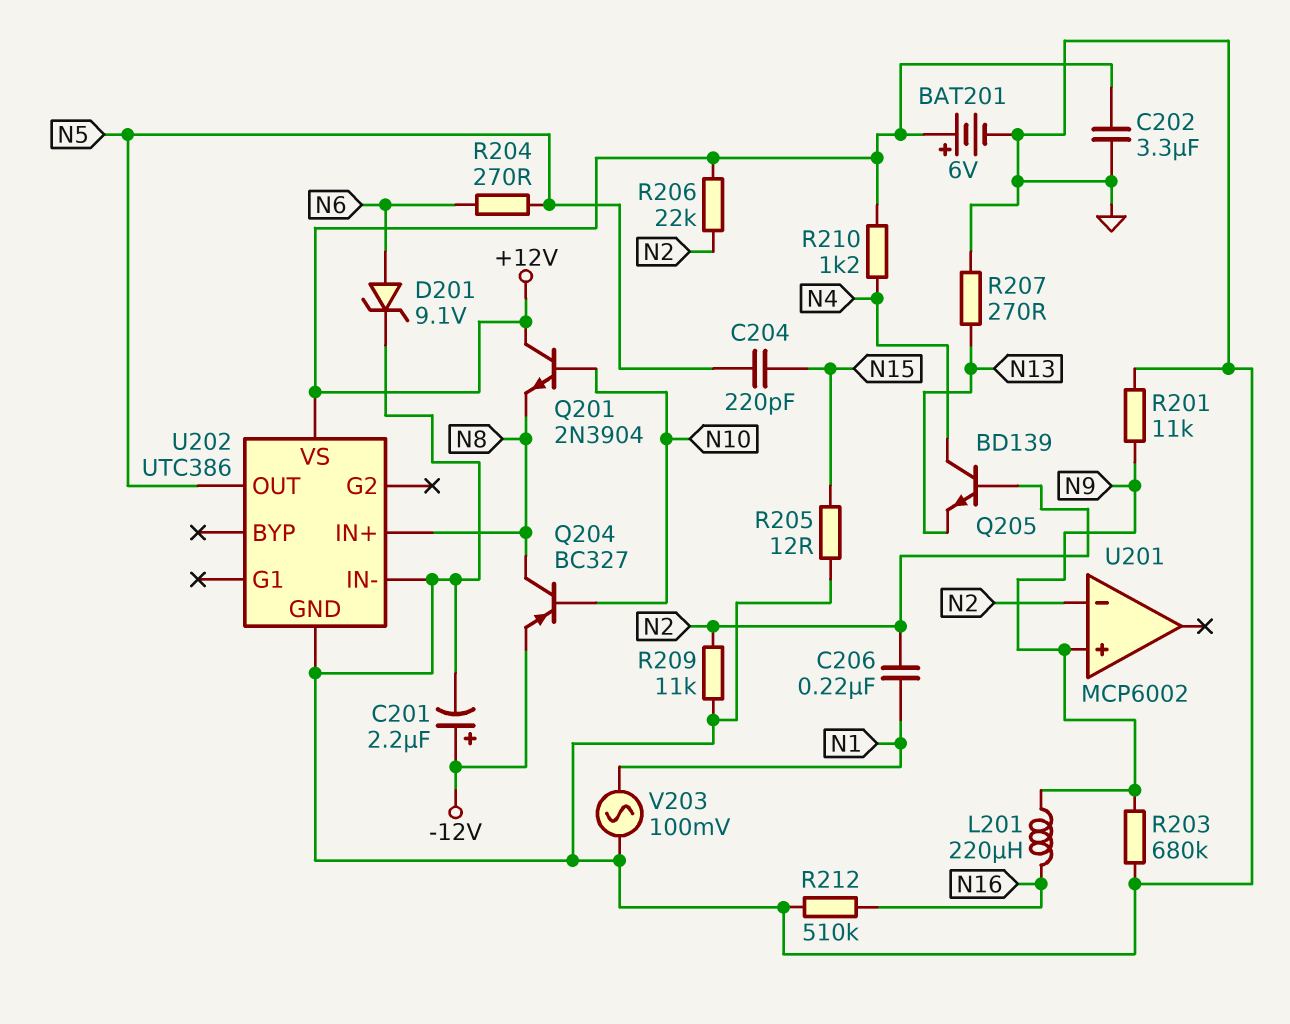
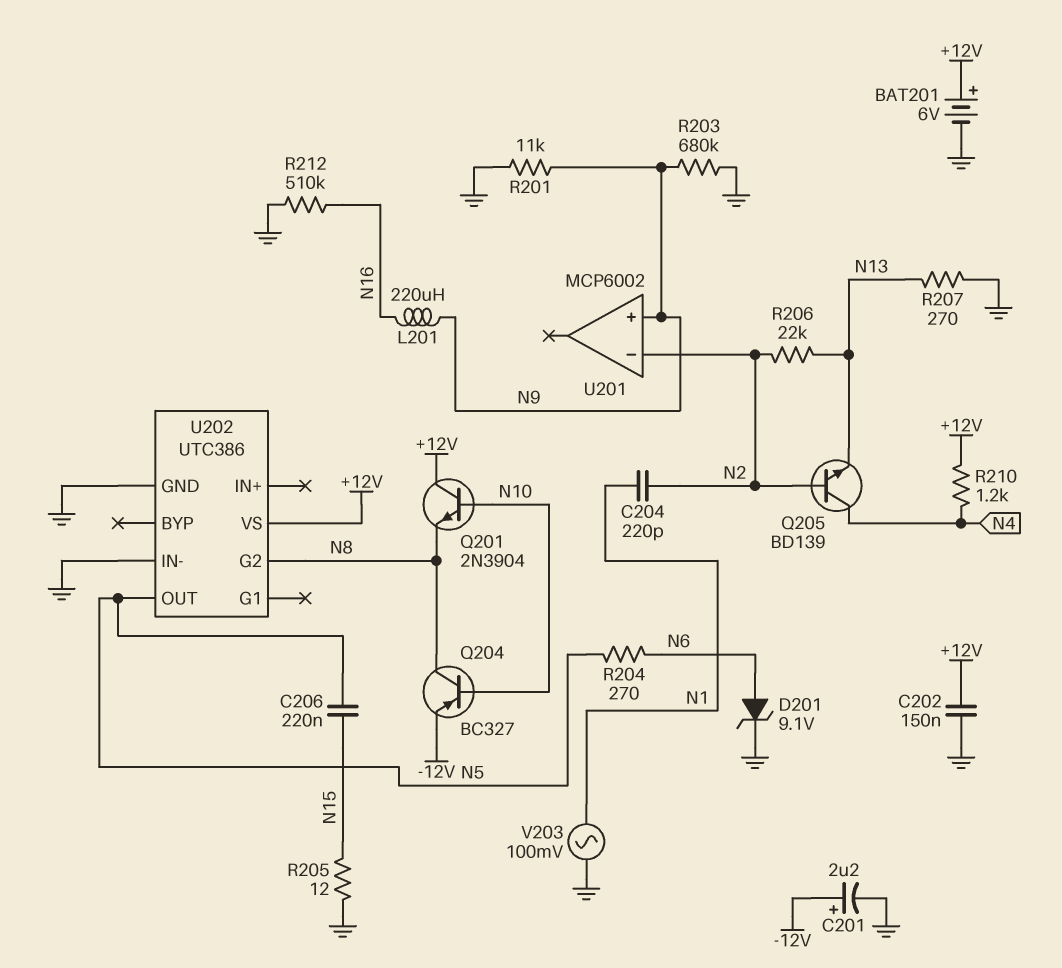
C202: 3.3uF (+12V, GND) -> 150nF (+12V, GND)
C204: 220pF (N5, N15) -> 220pF (N1, N2)
C206: 220nF (N1, N2) -> 220nF (N5, N15)
R206: 22k (+12V, N2) -> 22k (N2, N13)
R209: 11k (GND, N2) -> none
U202 pin G2: none -> N8
U202 pin IN+: N8 -> none

